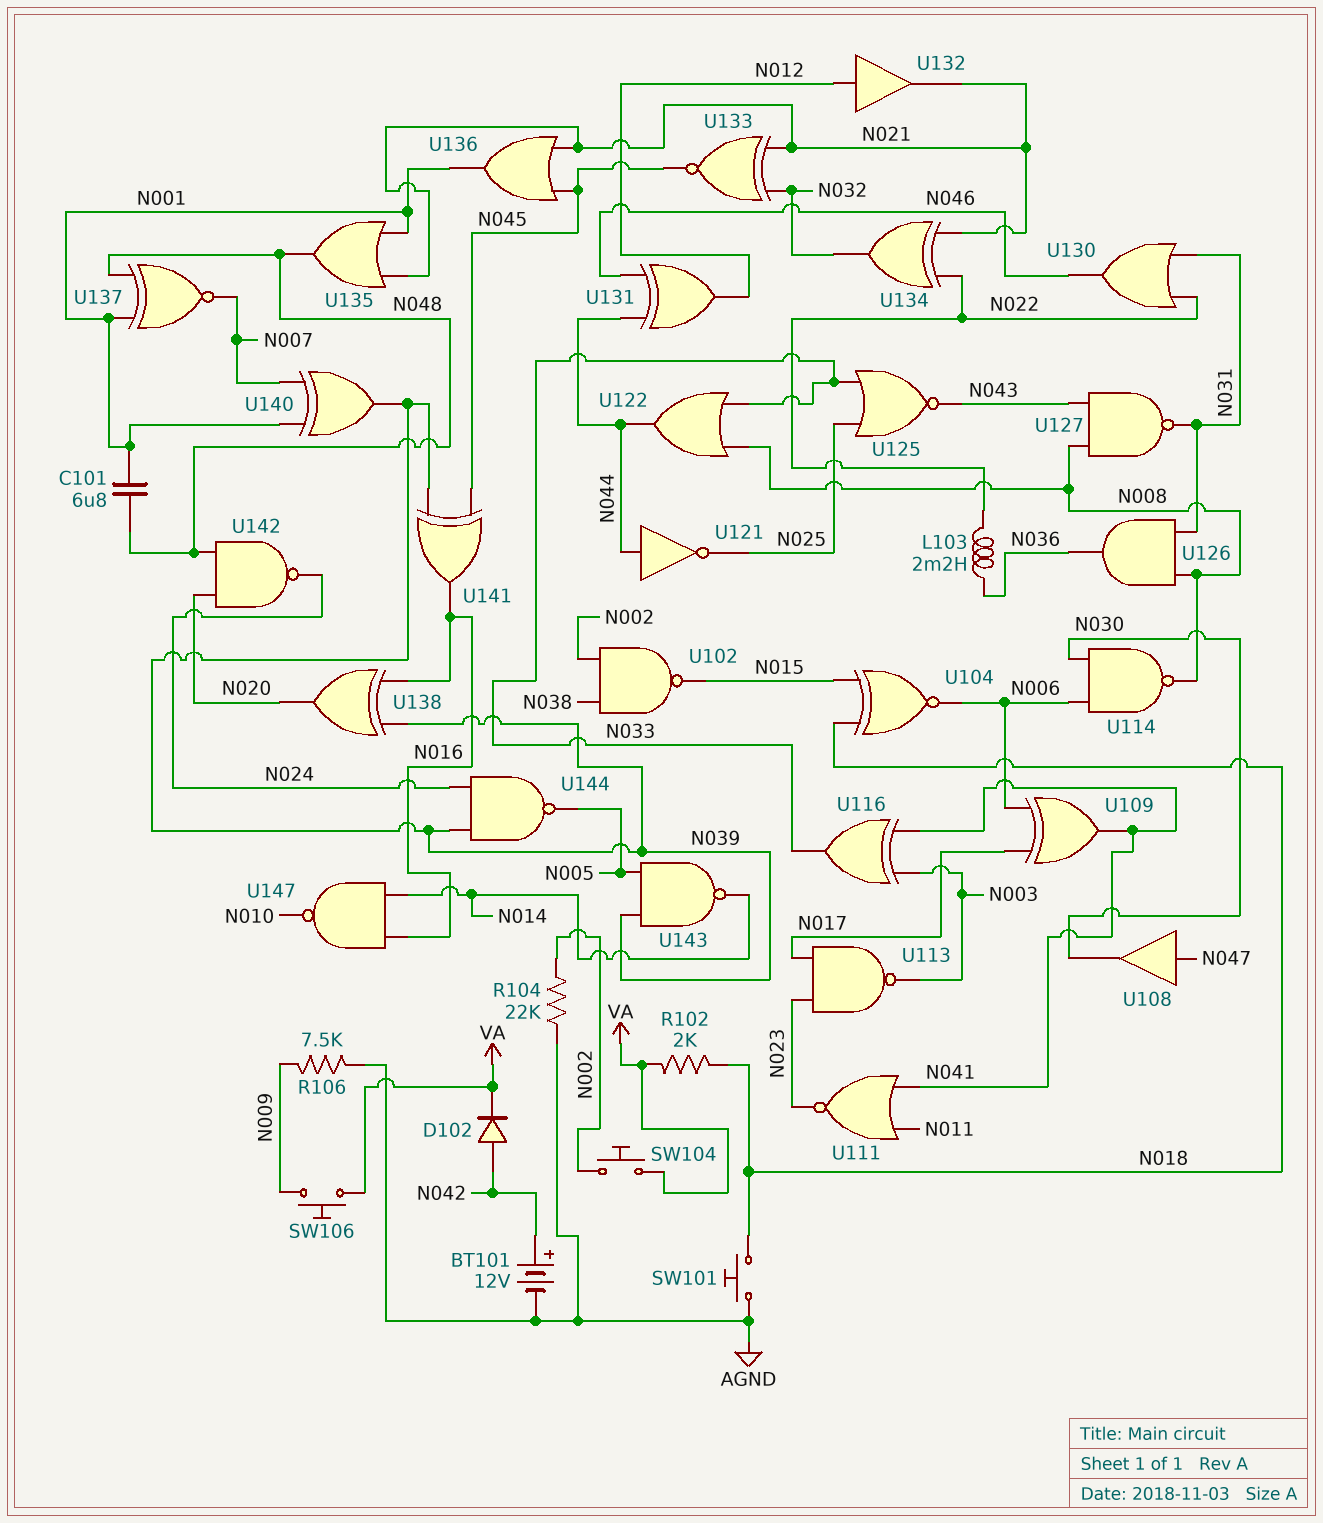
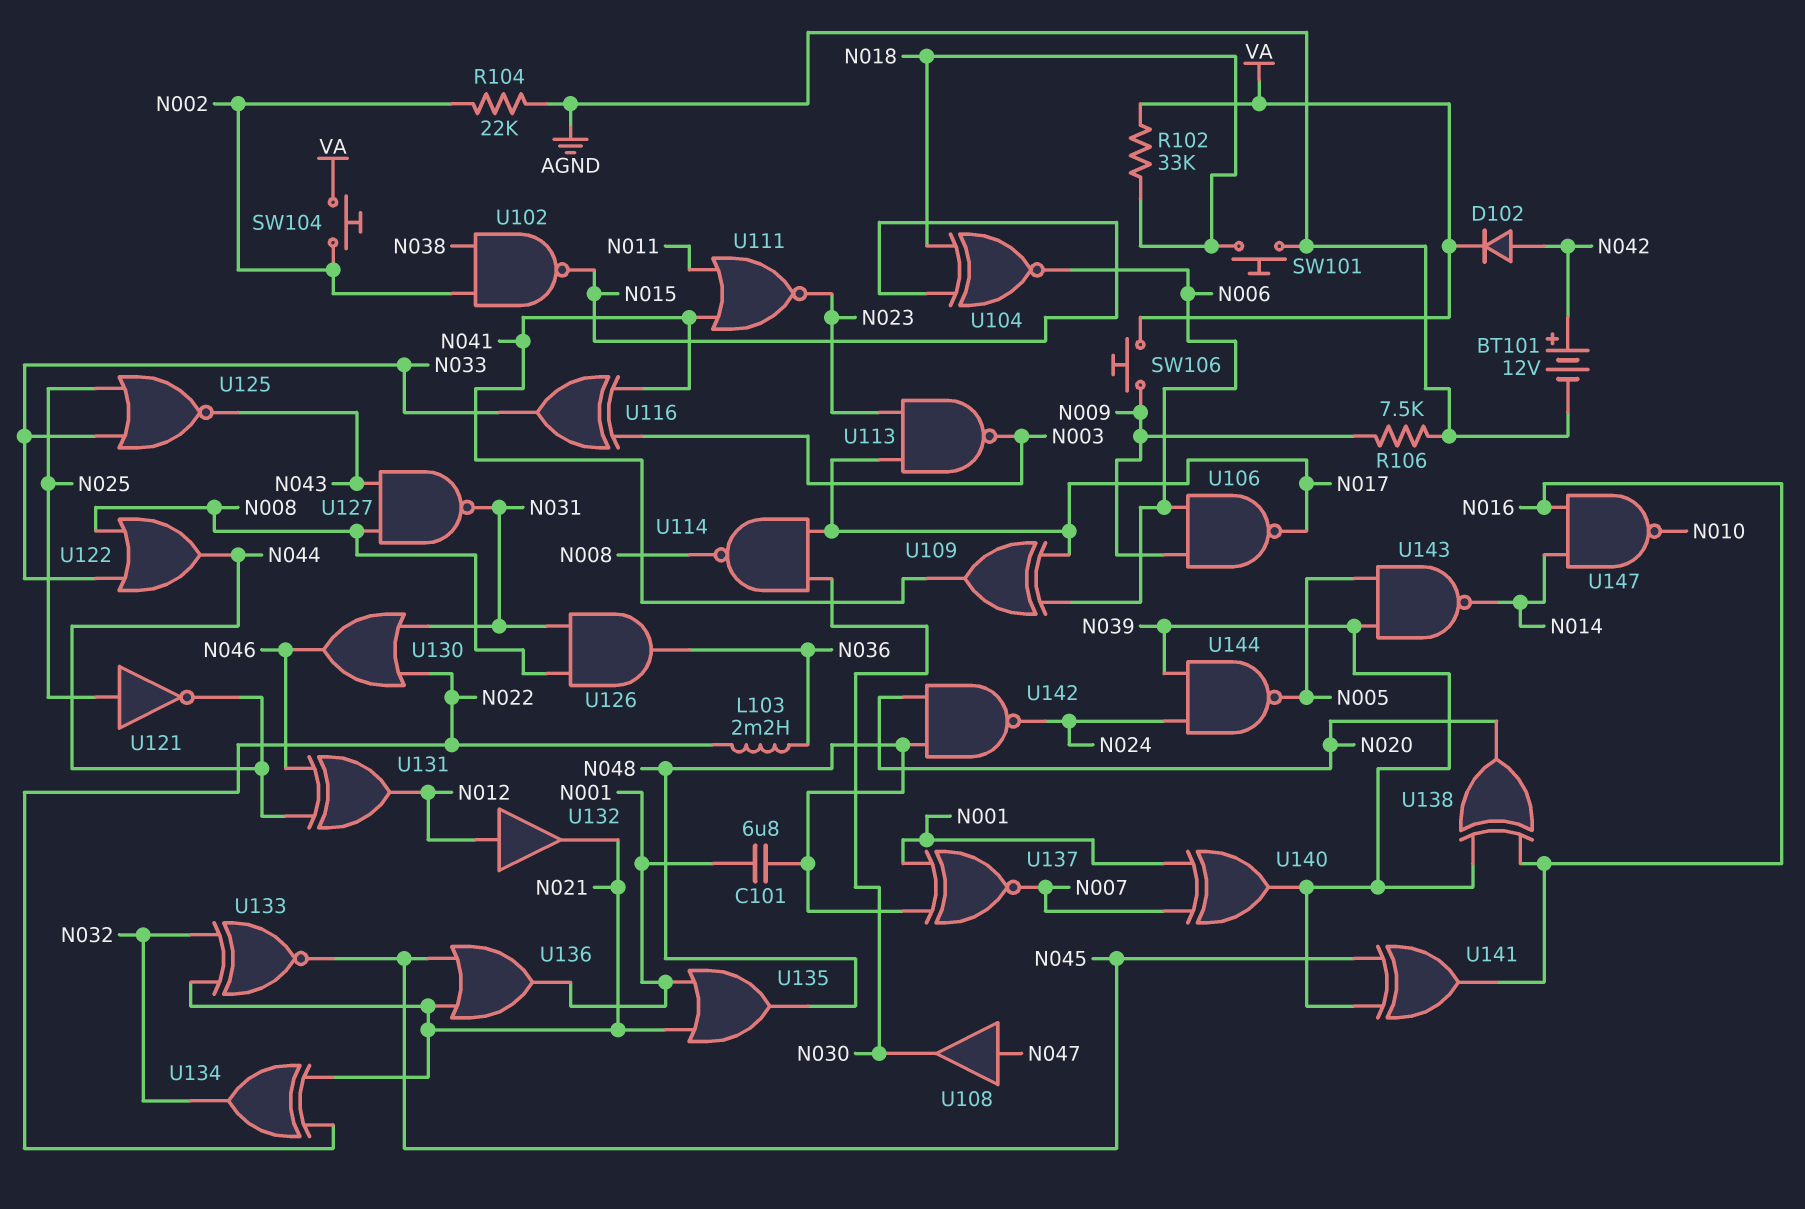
R102: 2k (N018, VA) -> 33k (N018, VA)
U106: none -> NAND (in N006, in N009, out N017)
U114: NAND (in N006, in N030, out N008) -> NAND (in N017, in N030, out N008)
U121: NOT (in N044, out N025) -> NOT (in N025, out N044)

